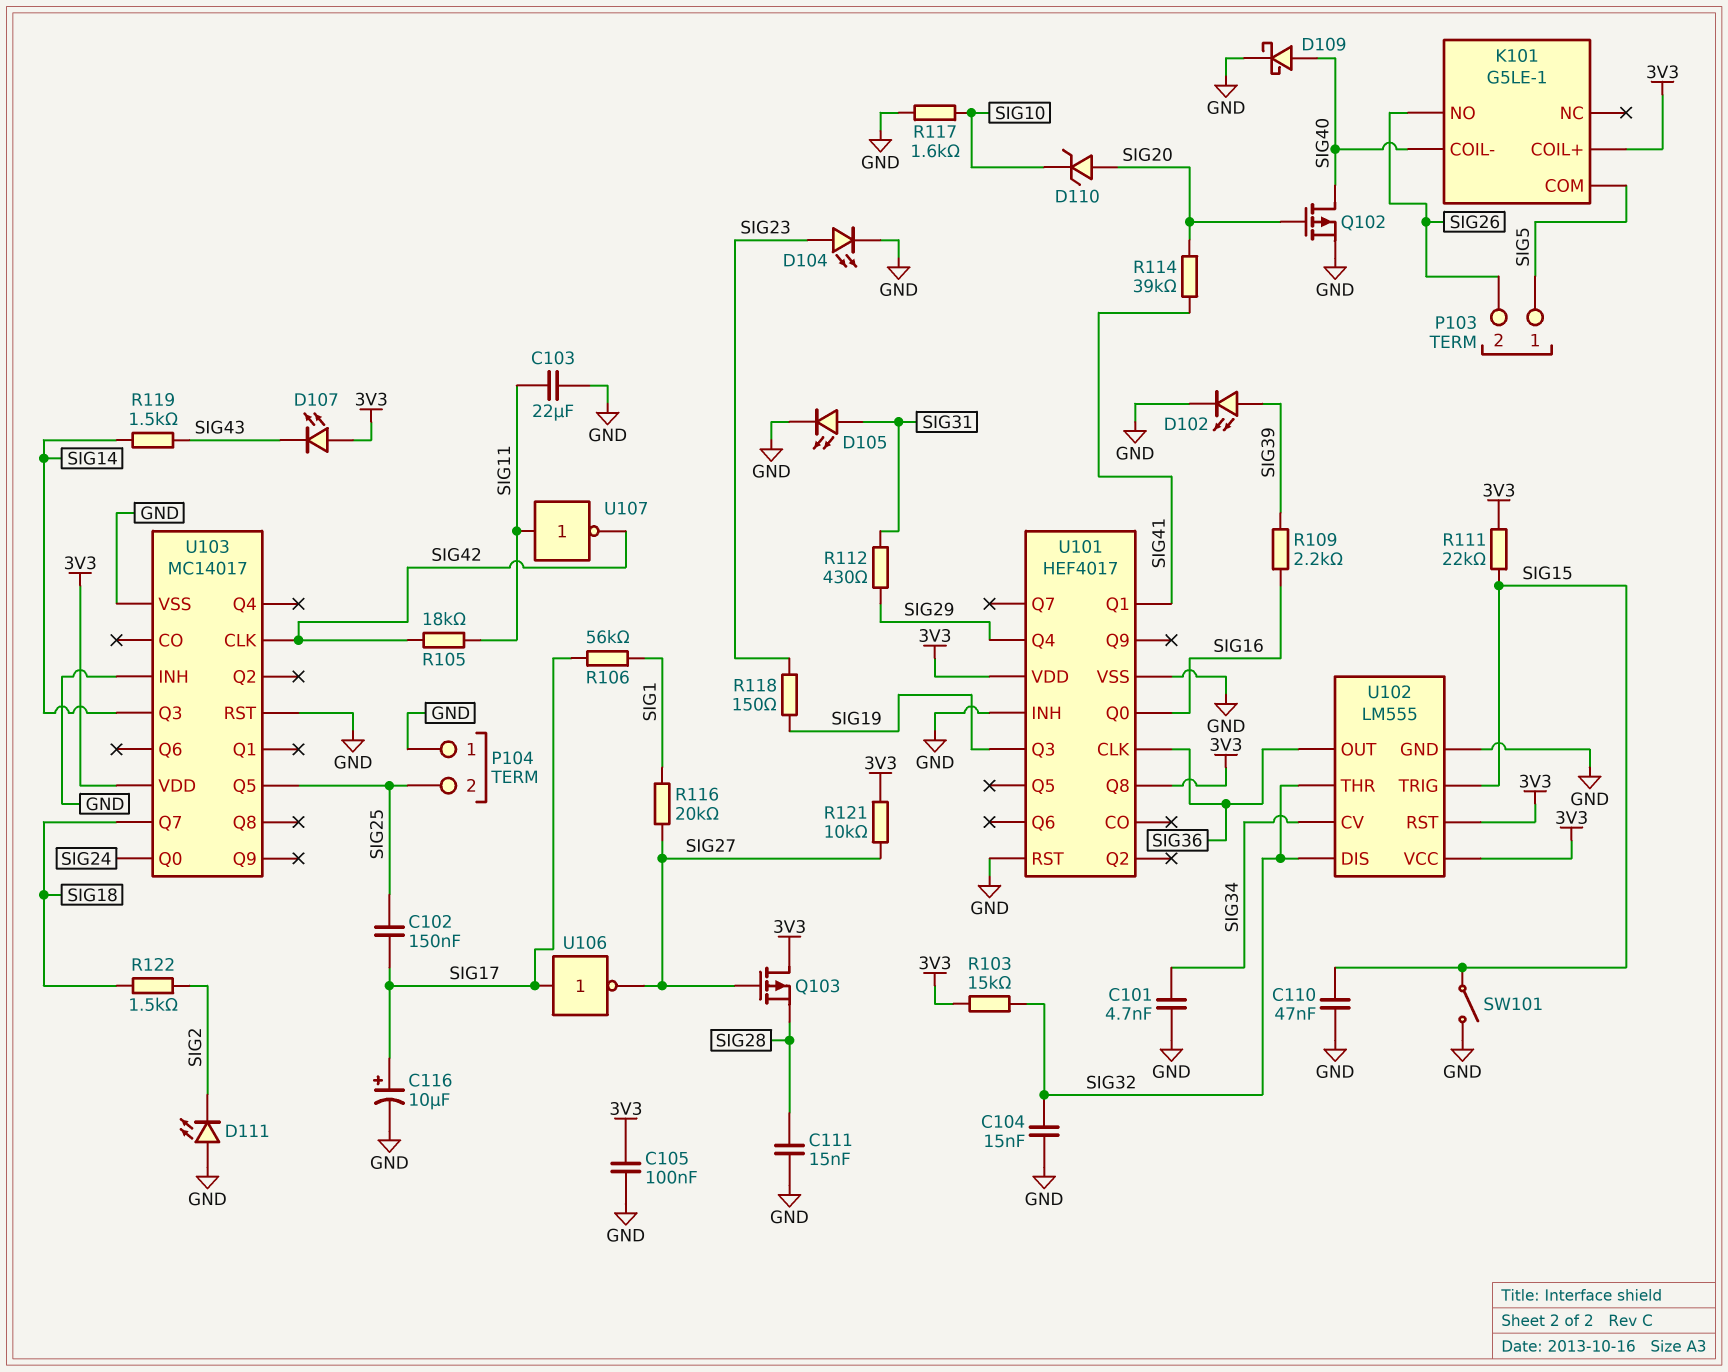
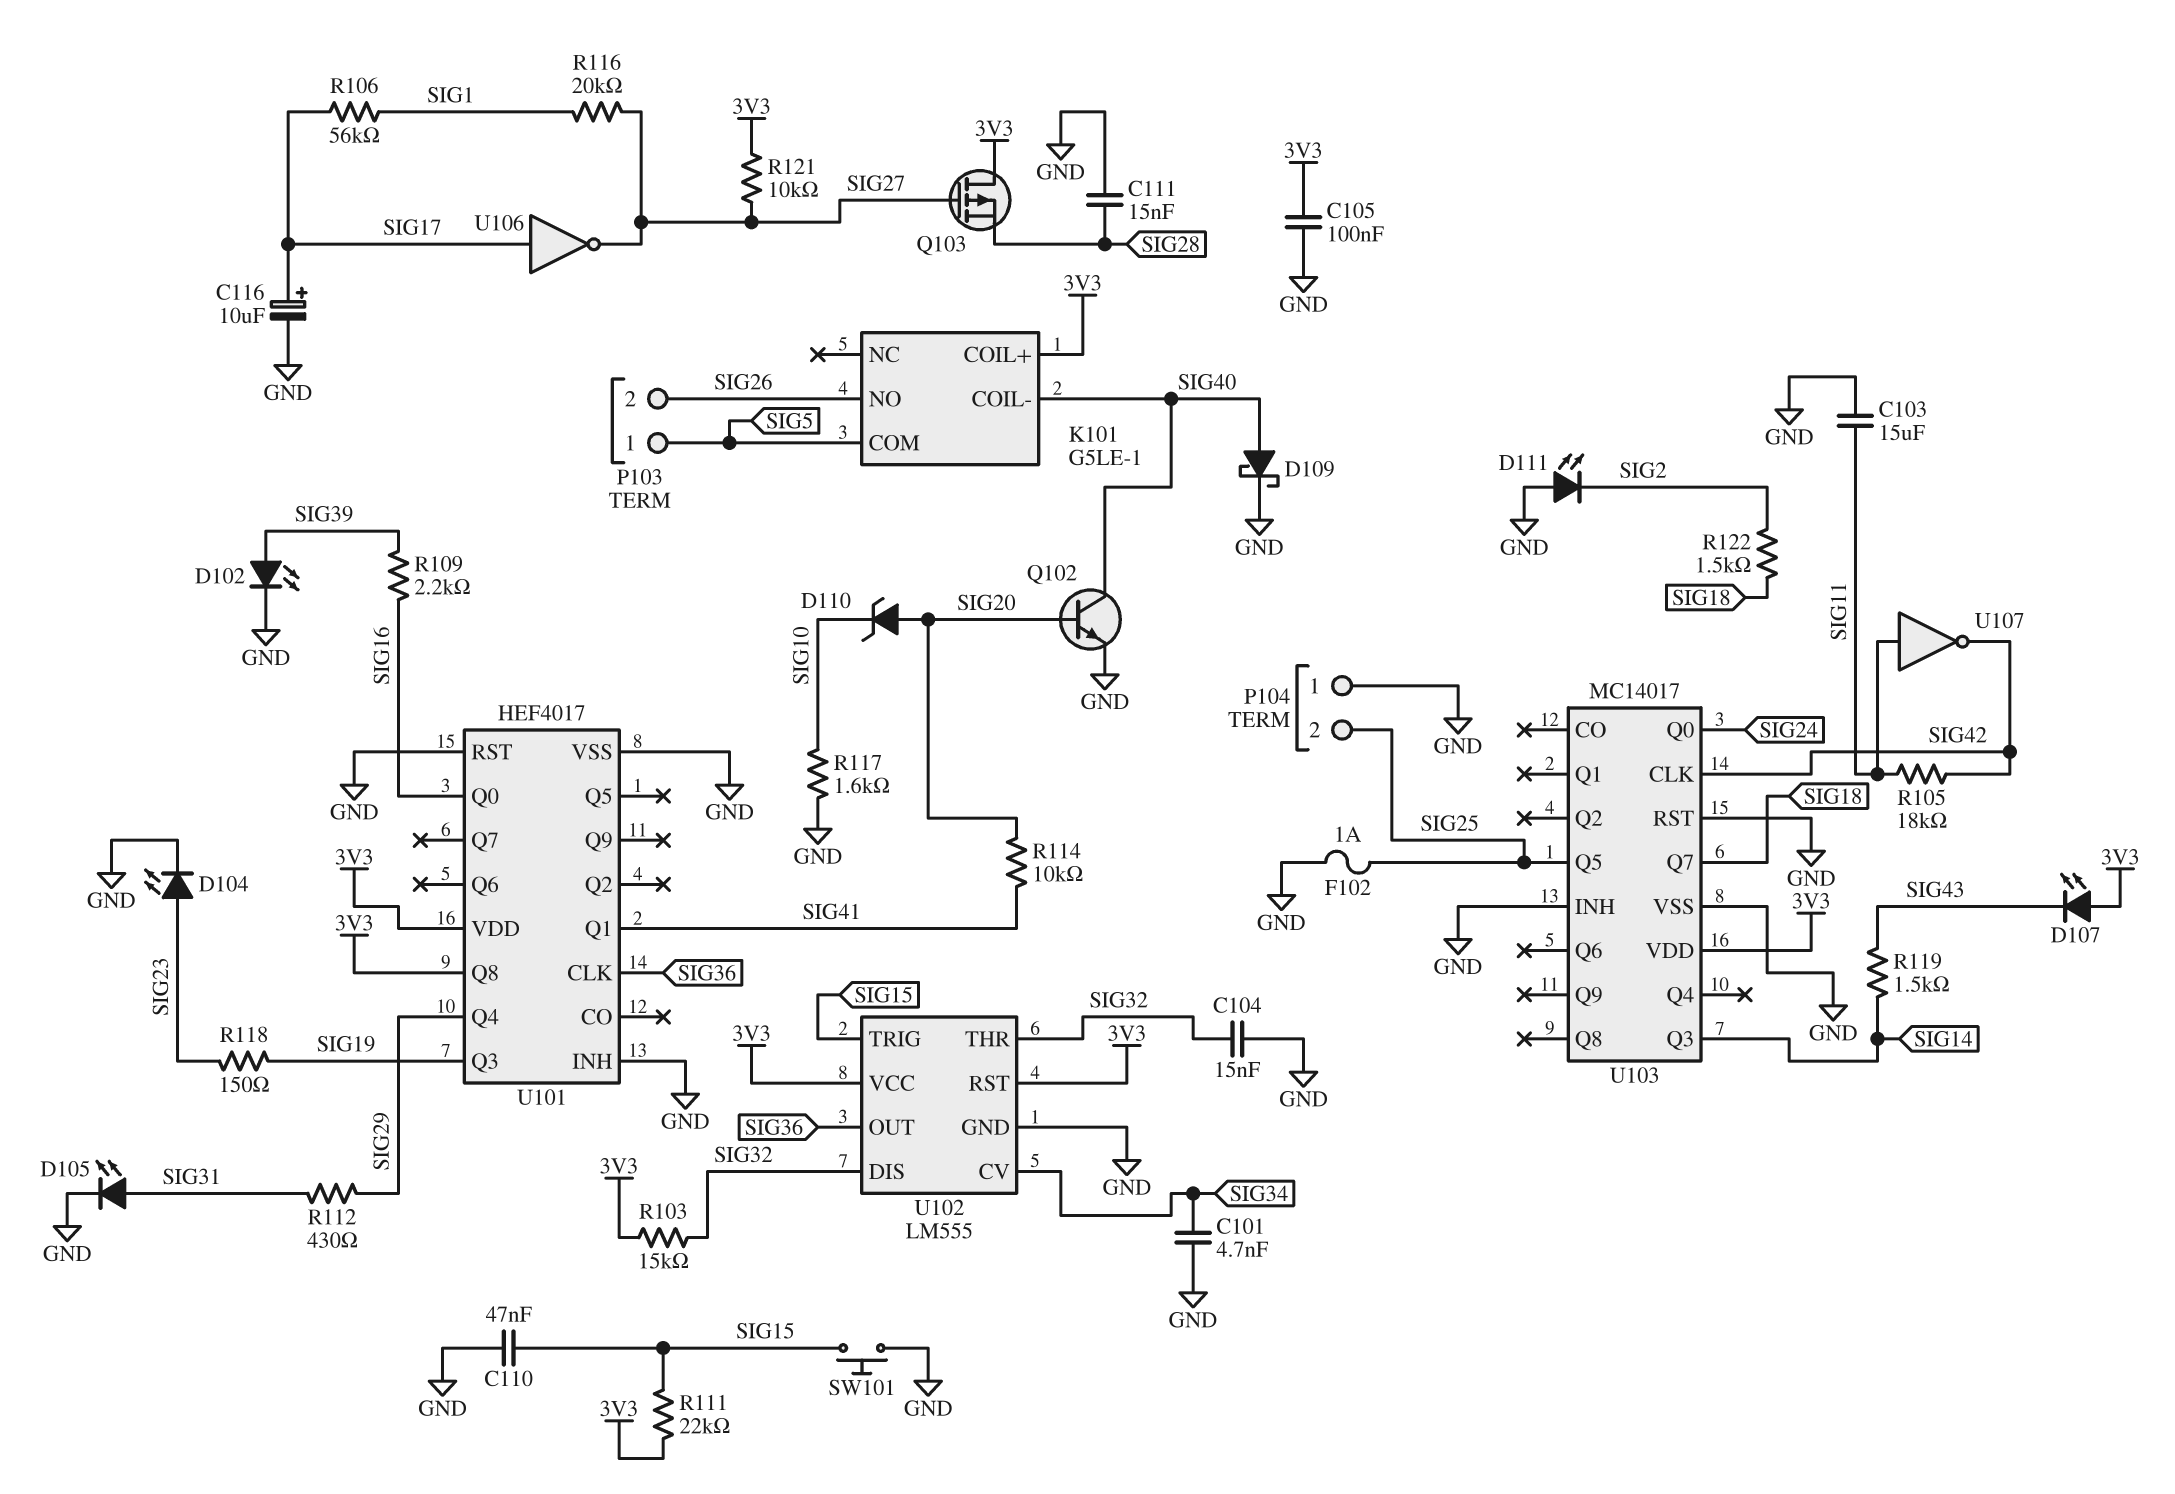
C102: 150nF (SIG17, SIG25) -> none
C103: 22uF (GND, SIG11) -> 15uF (GND, SIG11)
F102: none -> 1A (GND, SIG25)
Q102: PMOS (G SIG20, D SIG40, S GND) -> NPN (B SIG20, C SIG40, E GND)
R114: 39k (SIG20, SIG41) -> 10k (SIG20, SIG41)
SW101: switch (GND, SIG15) -> button (GND, SIG15)

